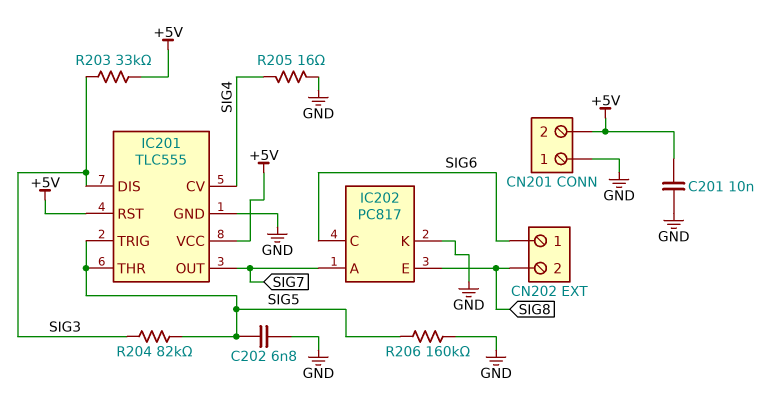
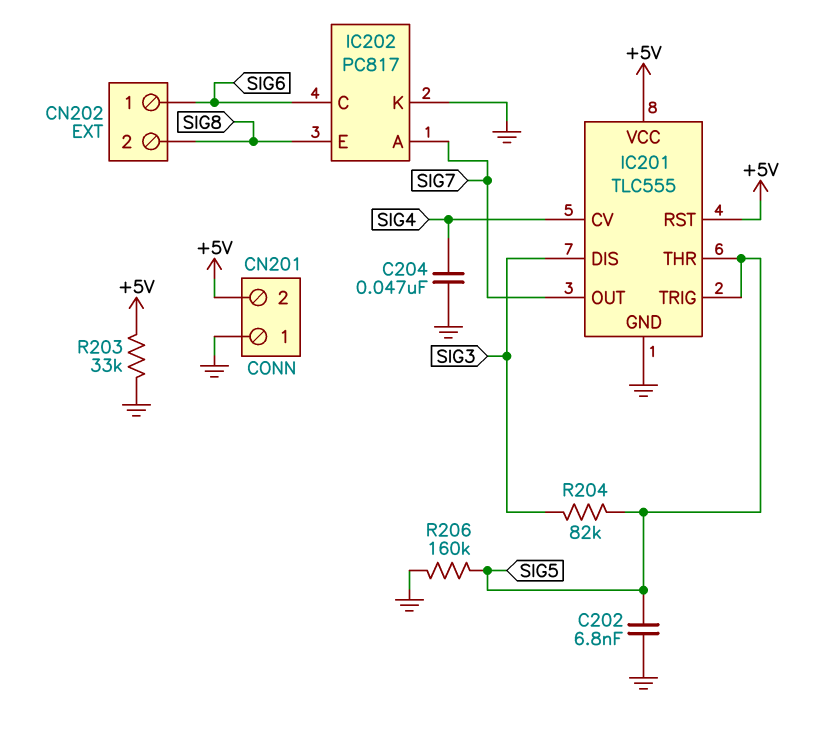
C201: 10nF (+5V, GND) -> none
C204: none -> 47nF (GND, SIG4)
R203: 33k (+5V, SIG3) -> 33k (+5V, GND)
R205: 16 (GND, SIG4) -> none

